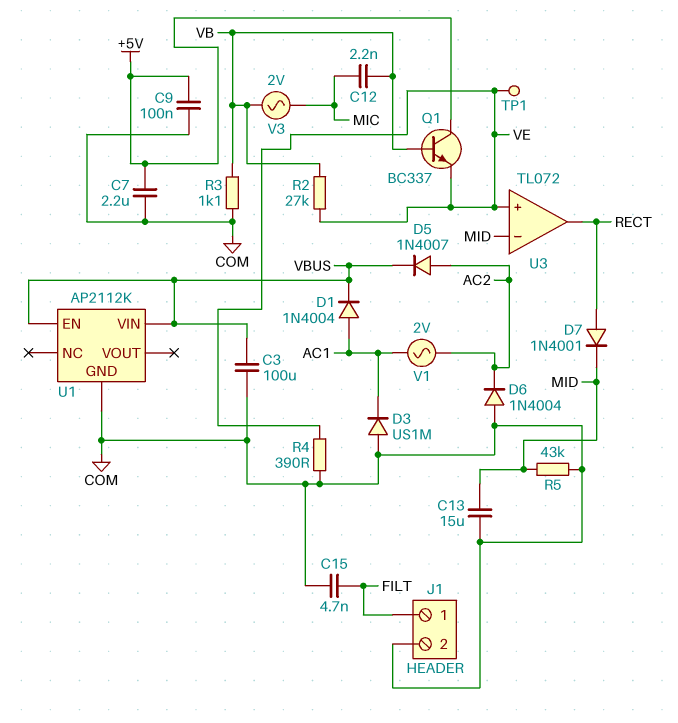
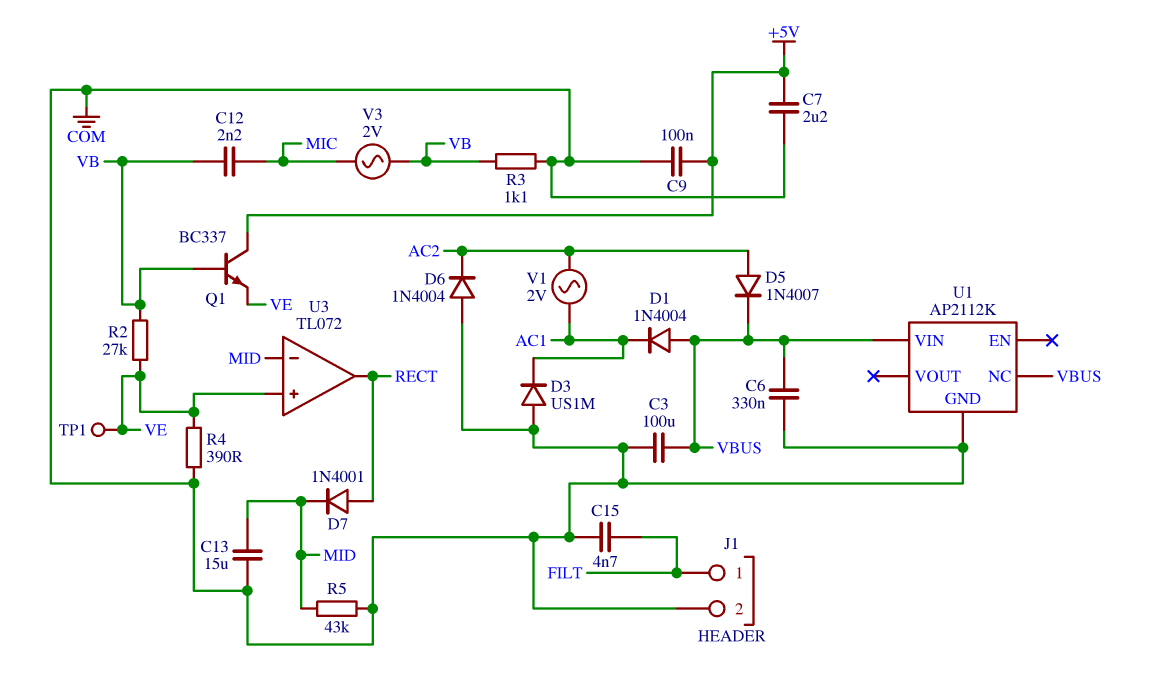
C6: none -> 330nF (COM, VBUS)
D1: diode 1N4004 (A AC1, K VBUS) -> diode 1N4004 (A VBUS, K AC1)
U1 pin EN: VBUS -> none
U1 pin NC: none -> VBUS

